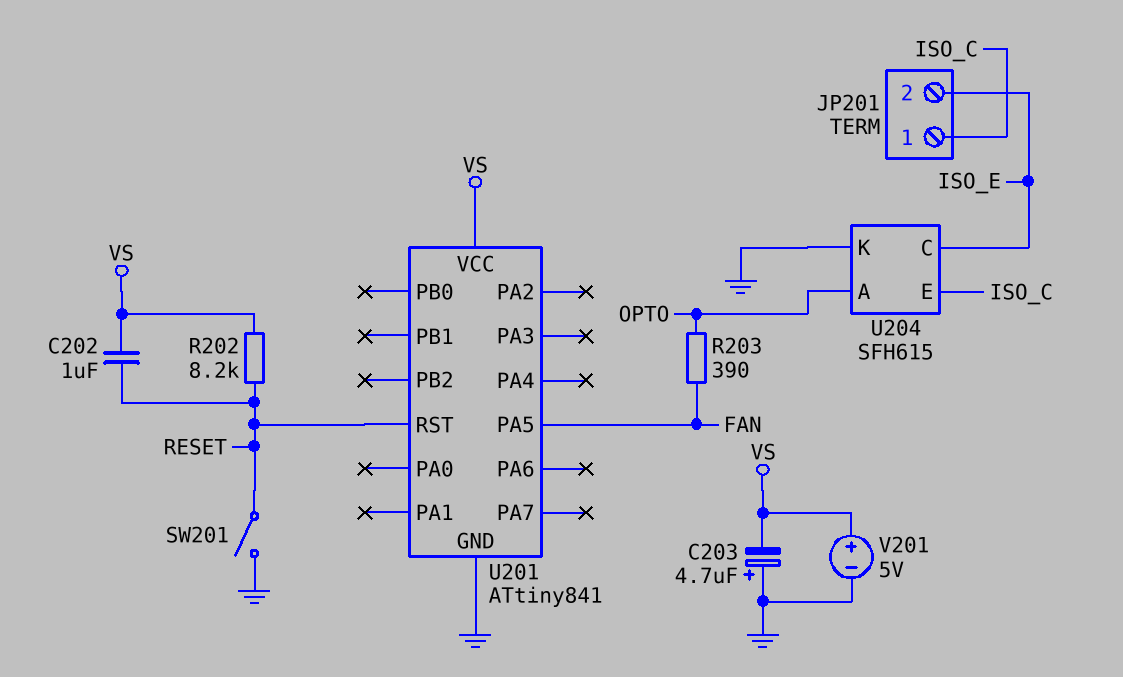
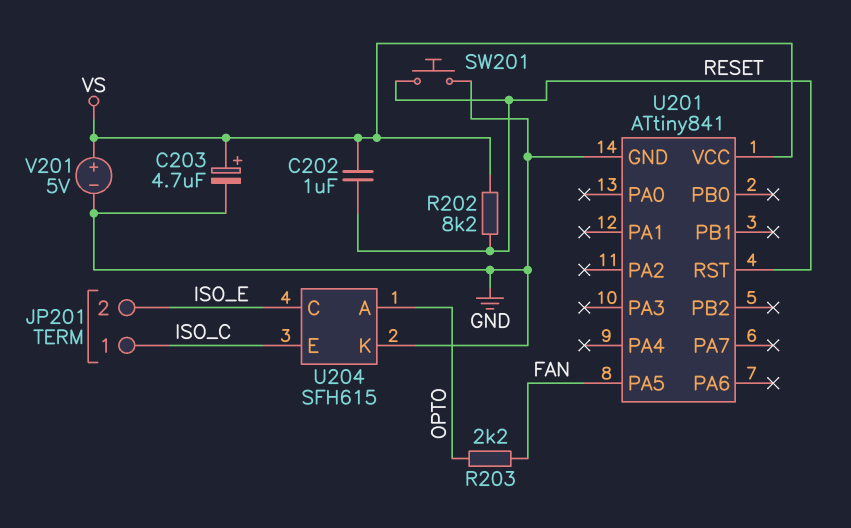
C203: 4.7uF (plus GND, minus VS) -> 4.7uF (plus VS, minus GND)
R203: 390 (FAN, OPTO) -> 2.2k (FAN, OPTO)
SW201: switch (GND, RESET) -> button (GND, RESET)

